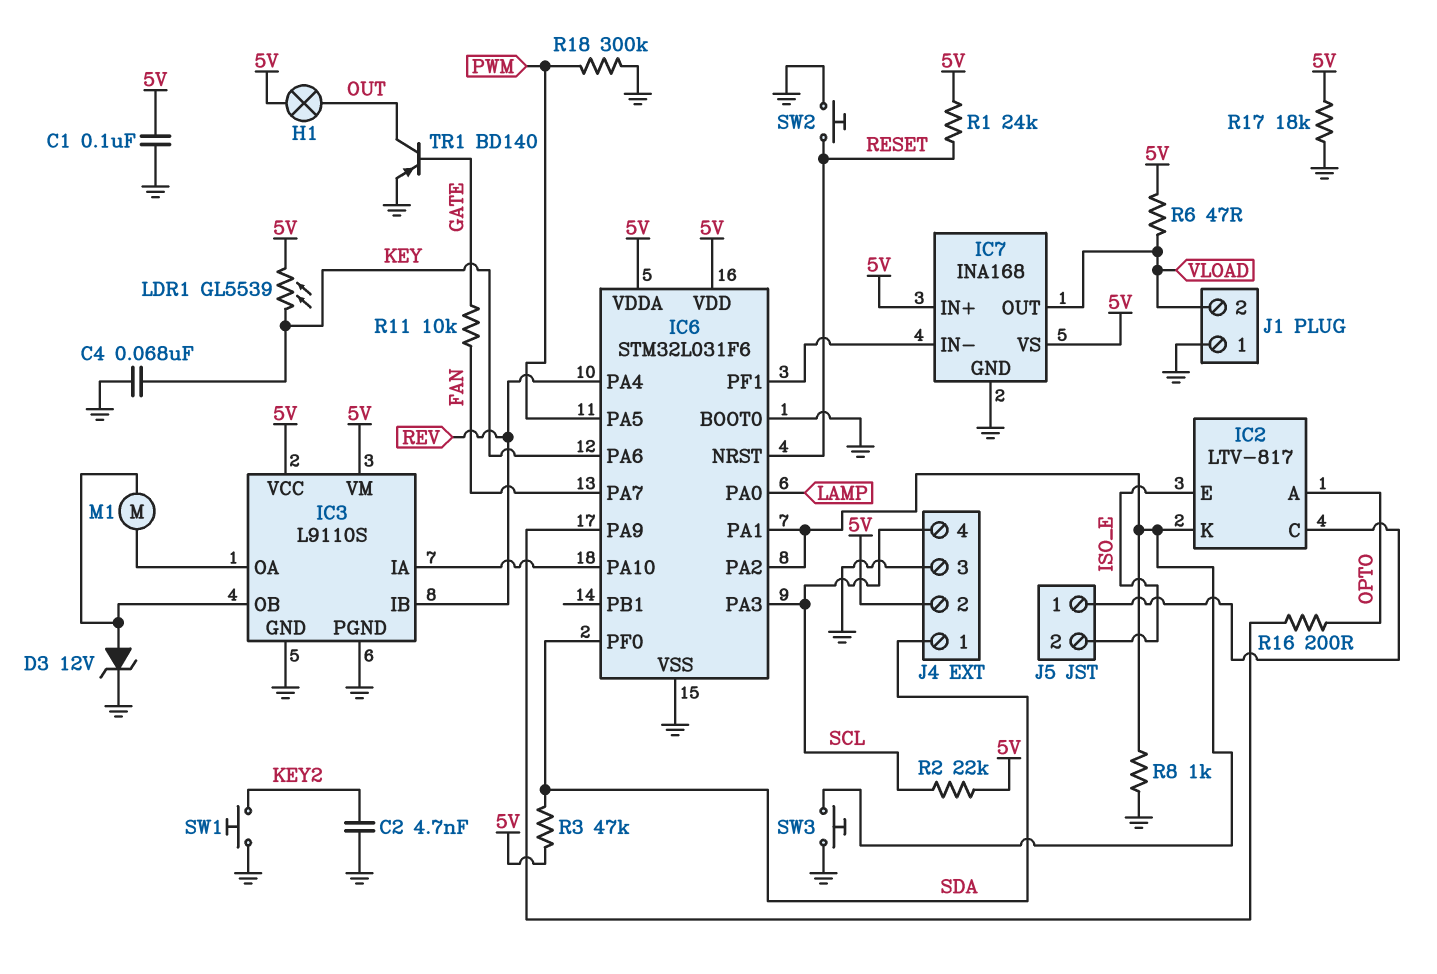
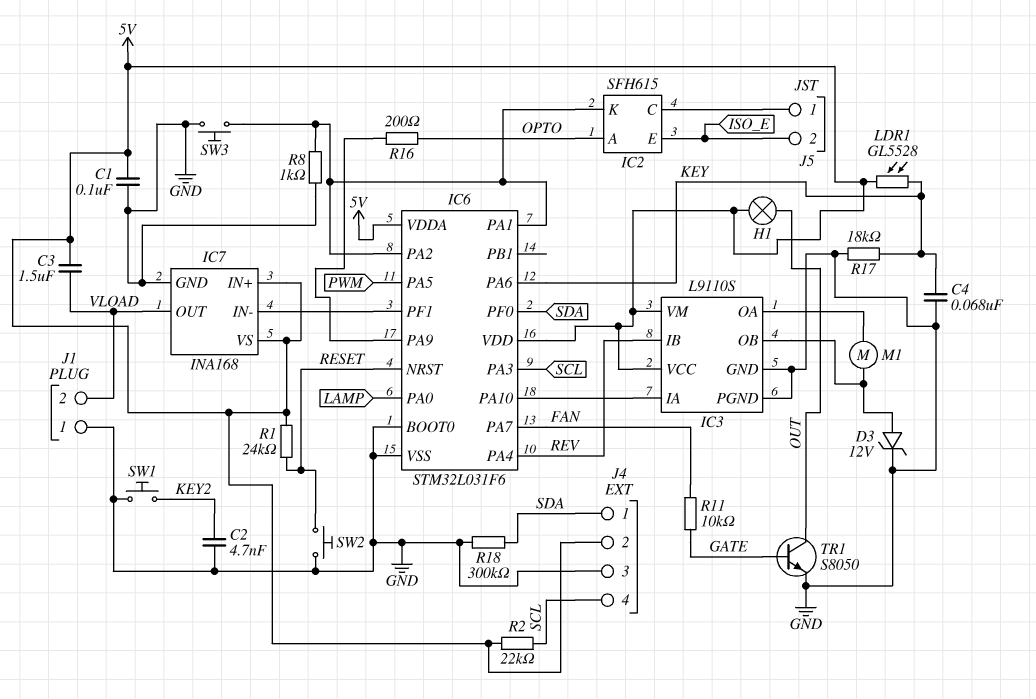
C3: none -> 1.5uF (5V, VLOAD)
IC2: LTV-817 -> SFH615
LDR1: GL5539 (5V, KEY) -> GL5528 (5V, KEY)
R3: 47k (5V, SDA) -> none
R6: 47 (5V, VLOAD) -> none
R17: 18k (5V, GND) -> 18k (GND, KEY)
R18: 300k (GND, PWM) -> 300k (GND, SDA)
TR1: PNP BD140 (B GATE, C OUT, E GND) -> NPN S8050 (B GATE, C OUT, E GND)

